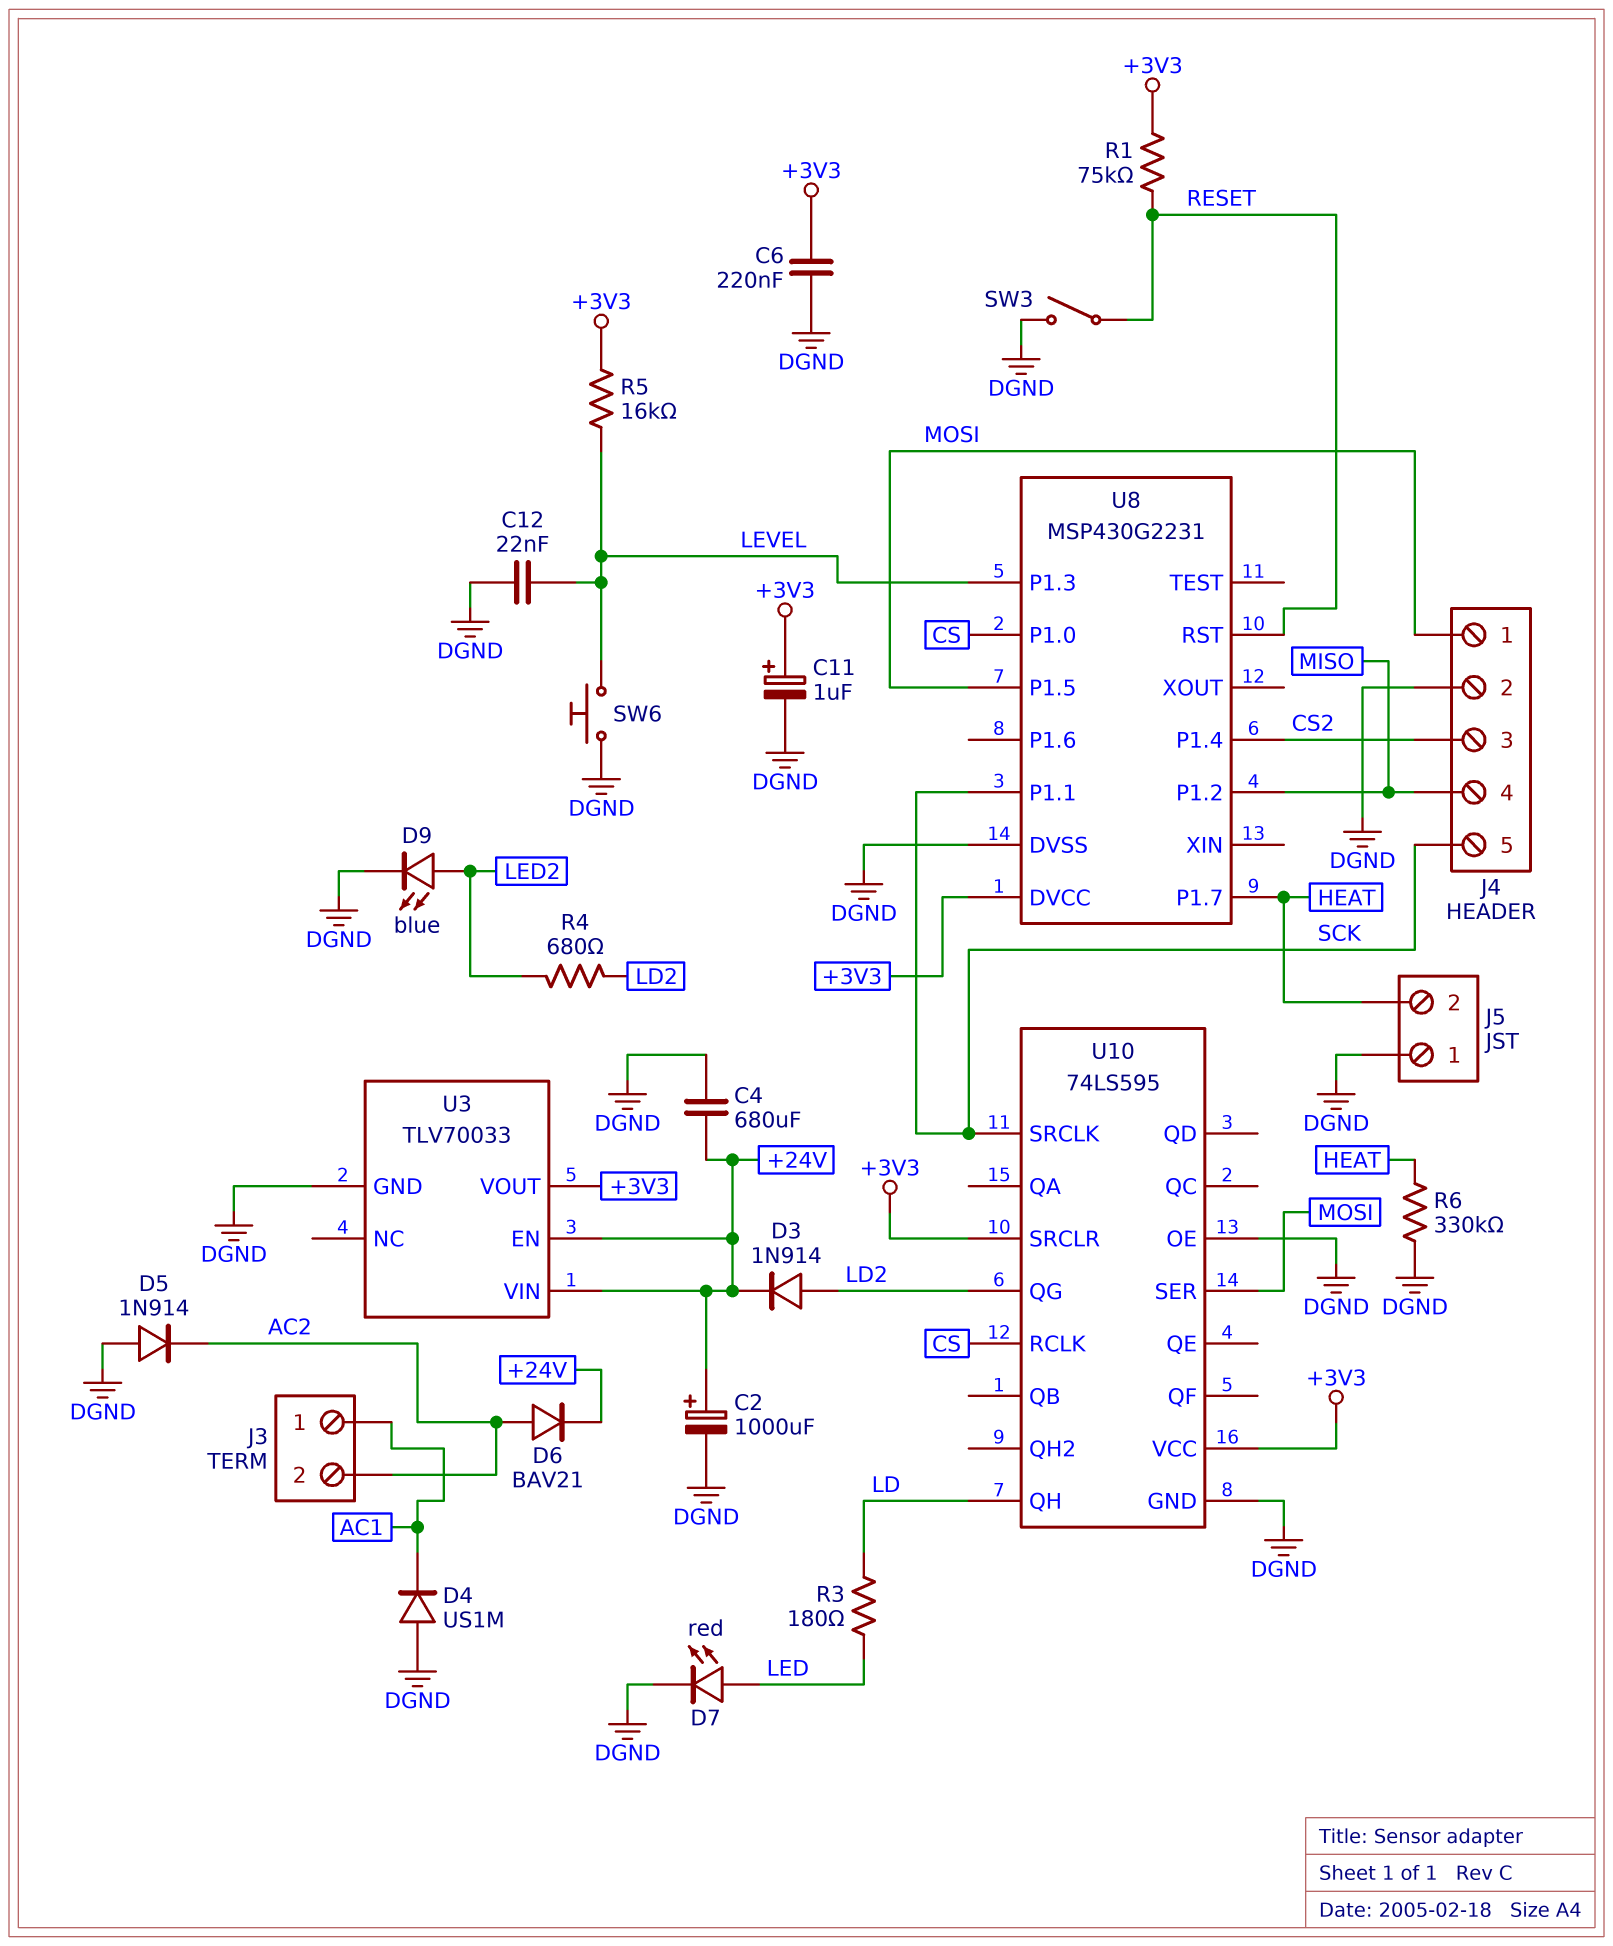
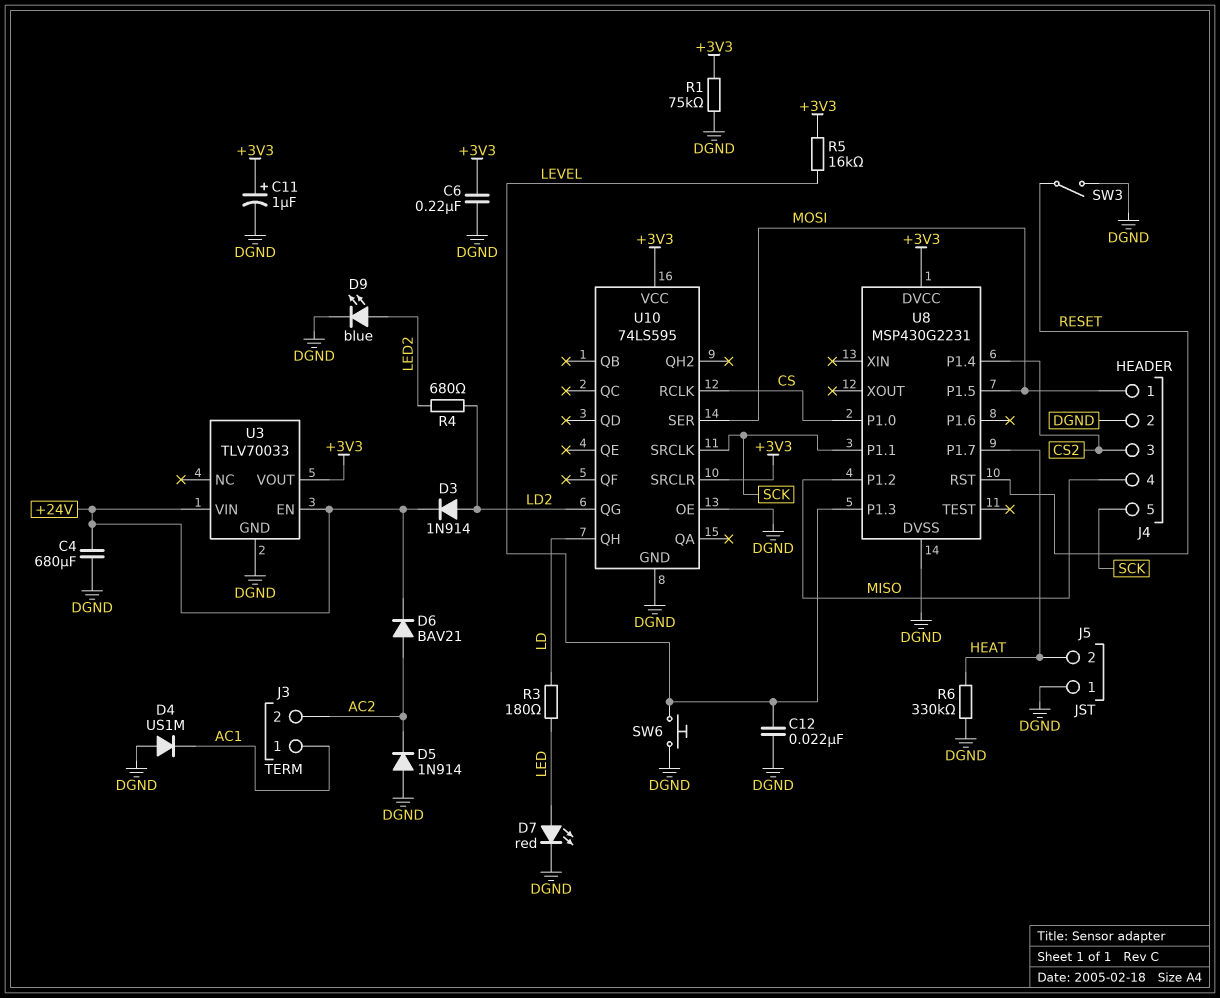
C2: 1000uF (plus +24V, minus DGND) -> none
R1: 75k (+3V3, RESET) -> 75k (+3V3, DGND)

